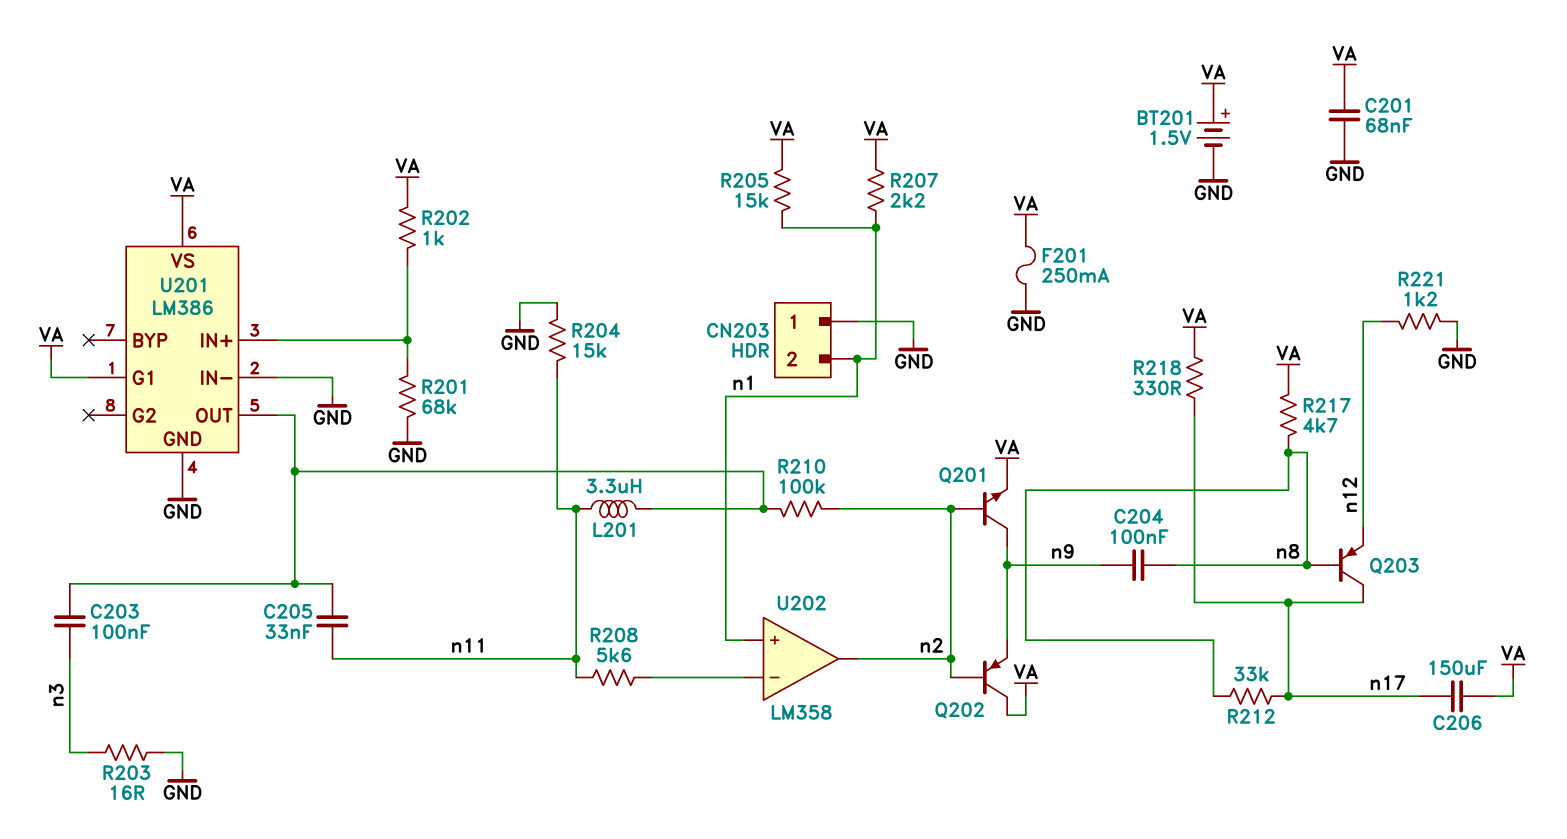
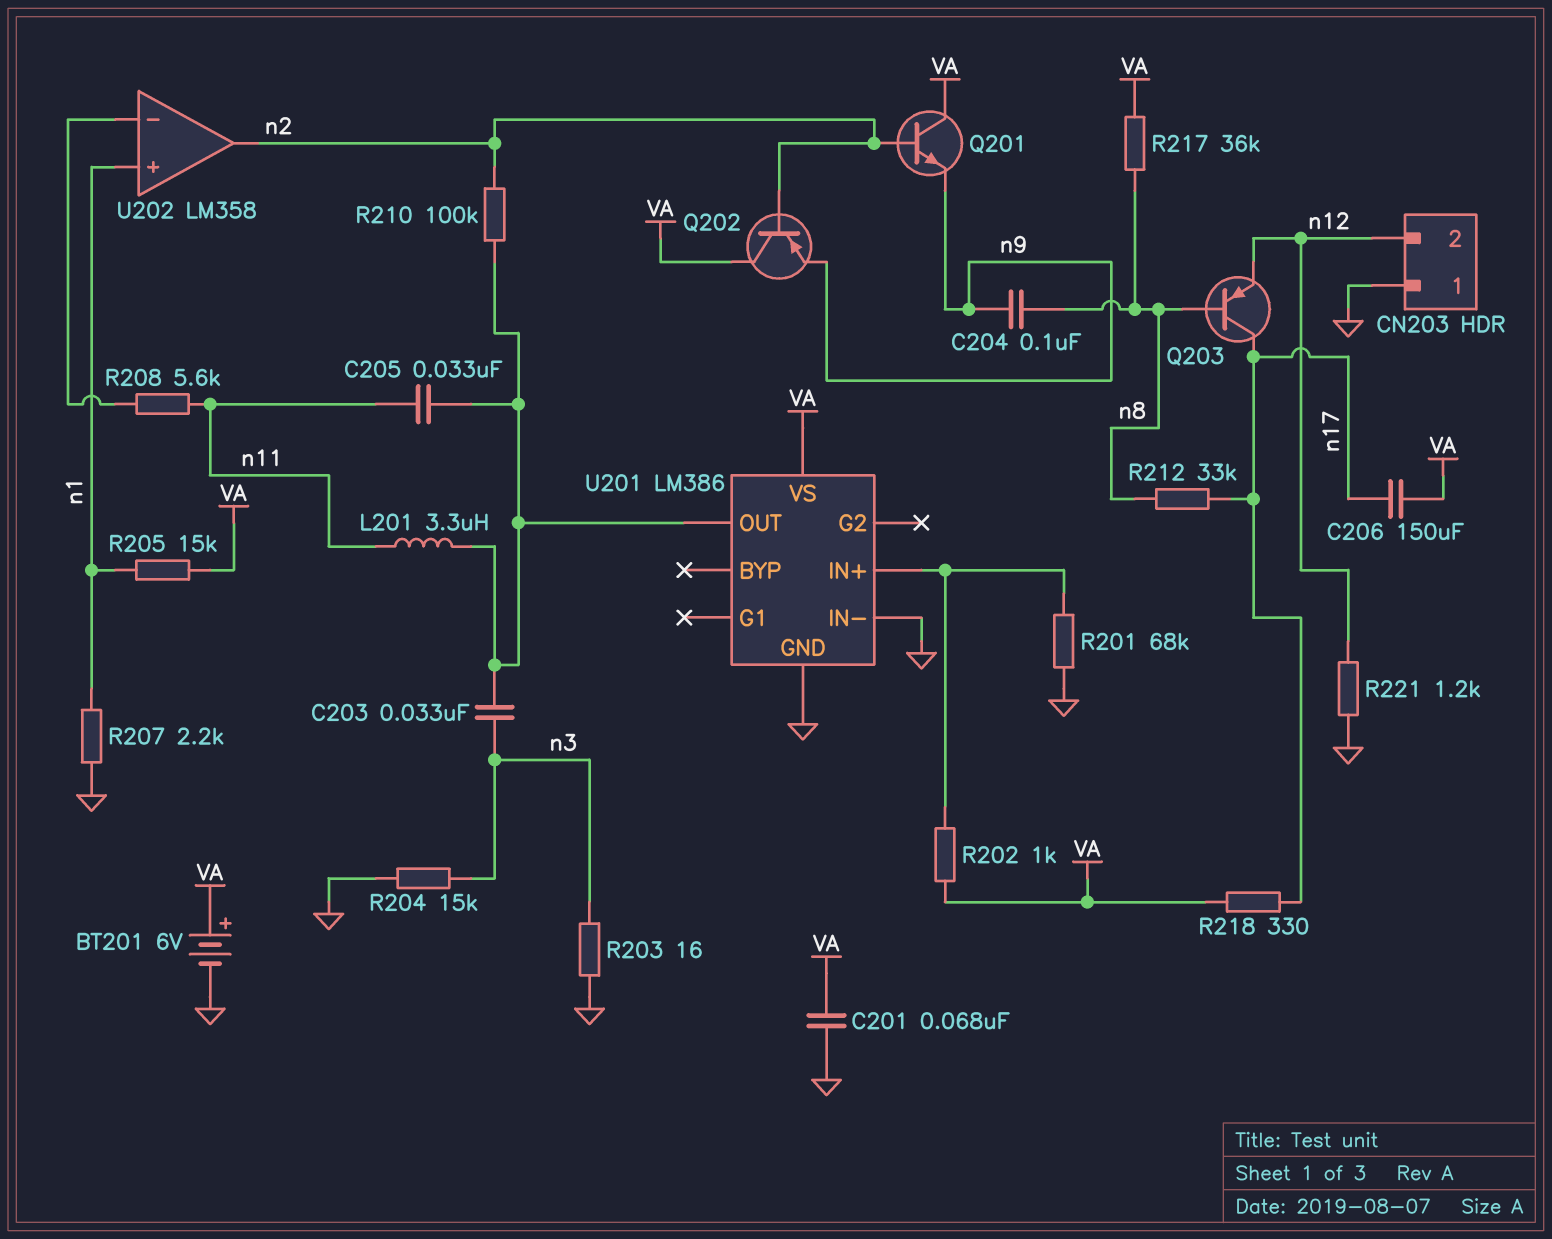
BT201: 1.5V (plus VA, minus GND) -> 6V (plus VA, minus GND)
C203: 100nF (U201/OUT, n3) -> 33nF (U201/OUT, n3)
CN203 pin 2: n1 -> n12
F201: 250mA (GND, VA) -> none
Q201: NPN (B n2, C n9, E VA) -> NPN (B n2, C VA, E n9)
R204: 15k (GND, n11) -> 15k (GND, n3)
R207: 2.2k (VA, n1) -> 2.2k (GND, n1)
R217: 4.7k (VA, n8) -> 36k (VA, n8)
U201 pin G1: VA -> none

